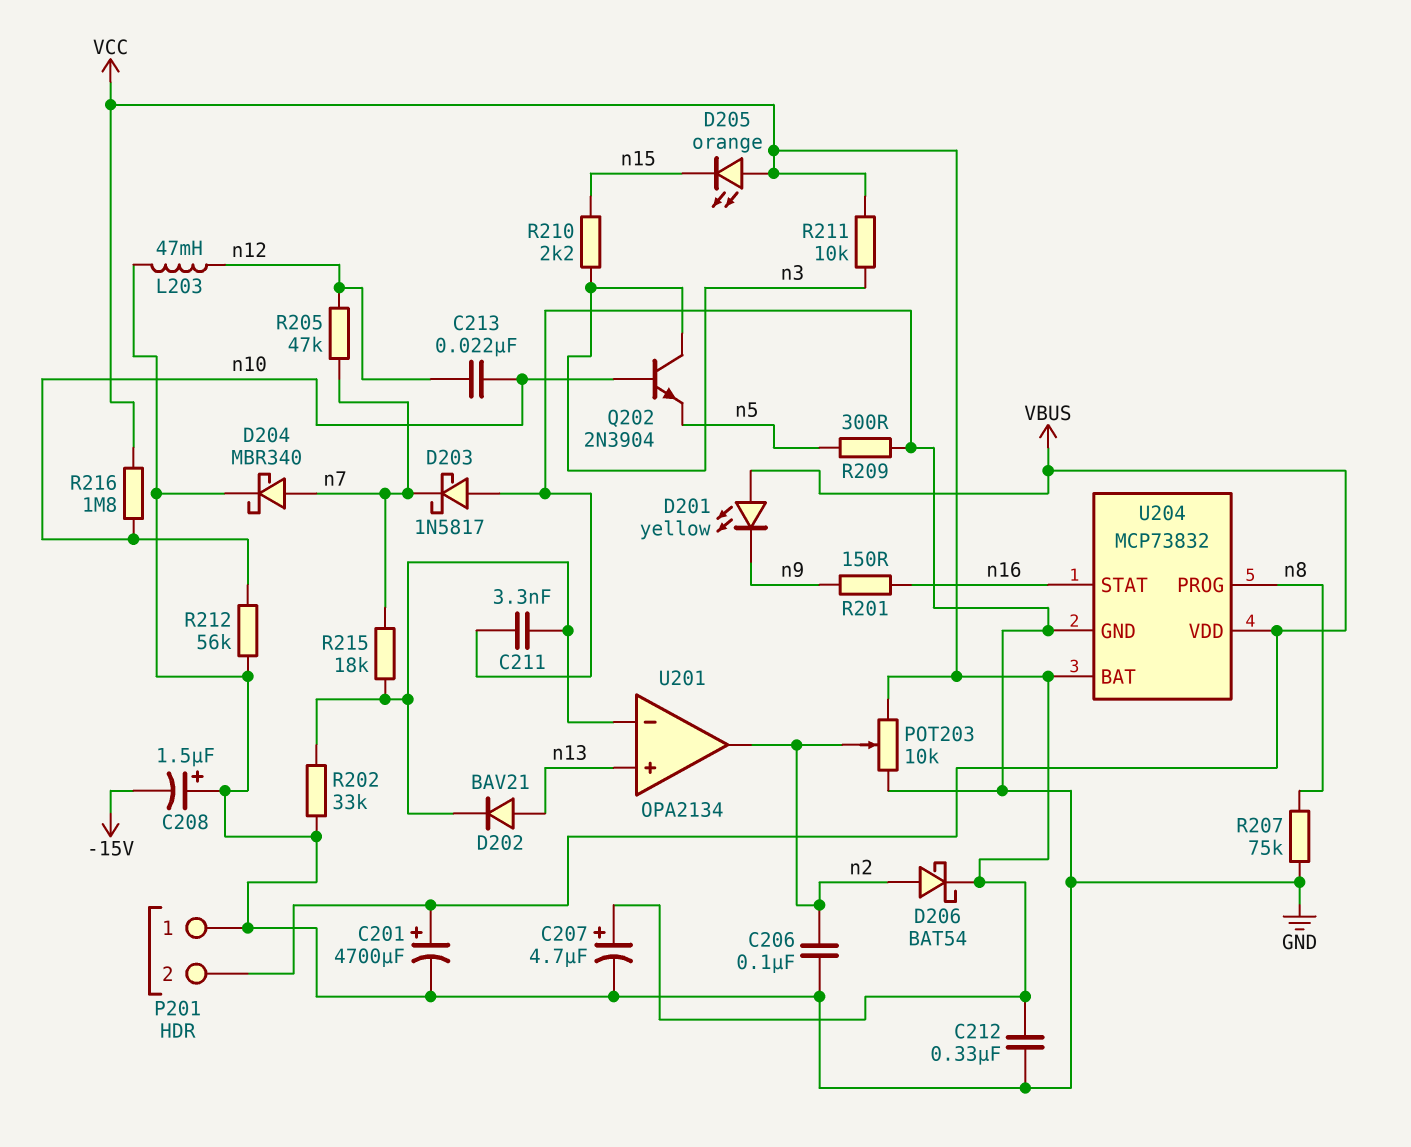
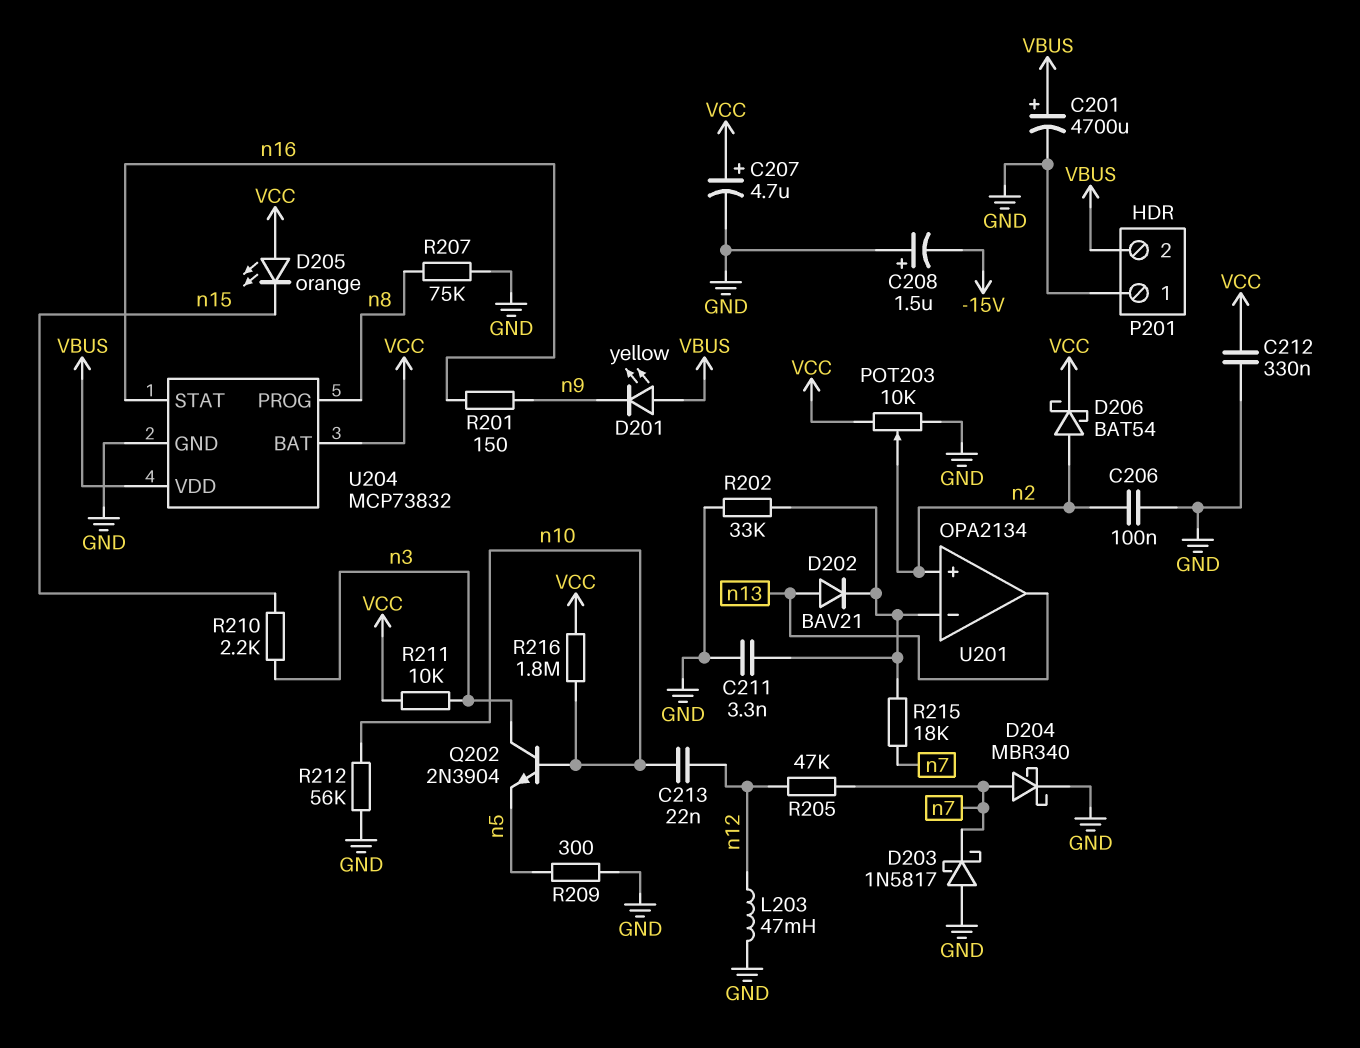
U201 pin in+: n13 -> n2
U201 pin out: n2 -> n13

